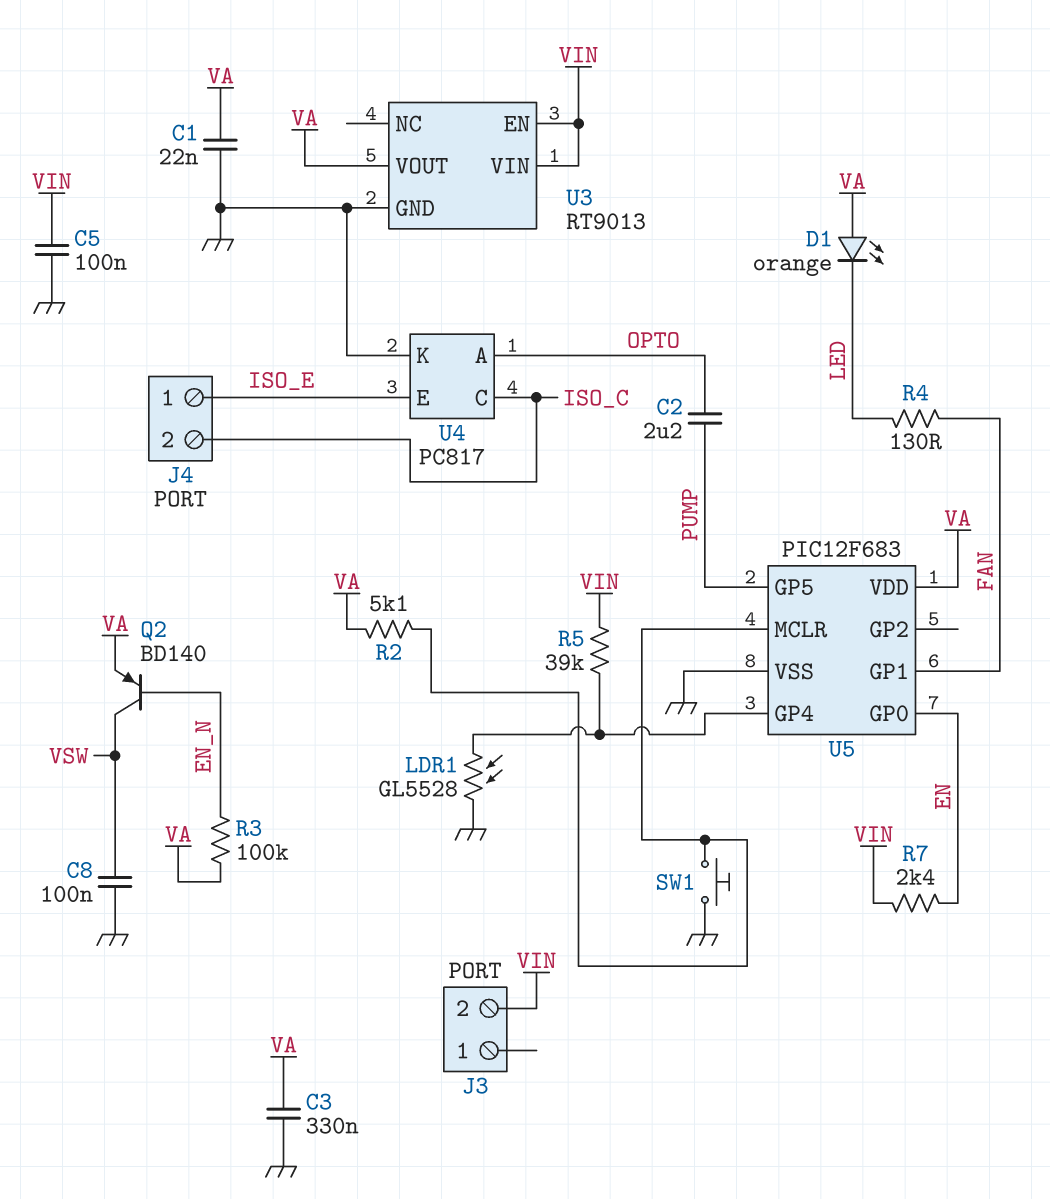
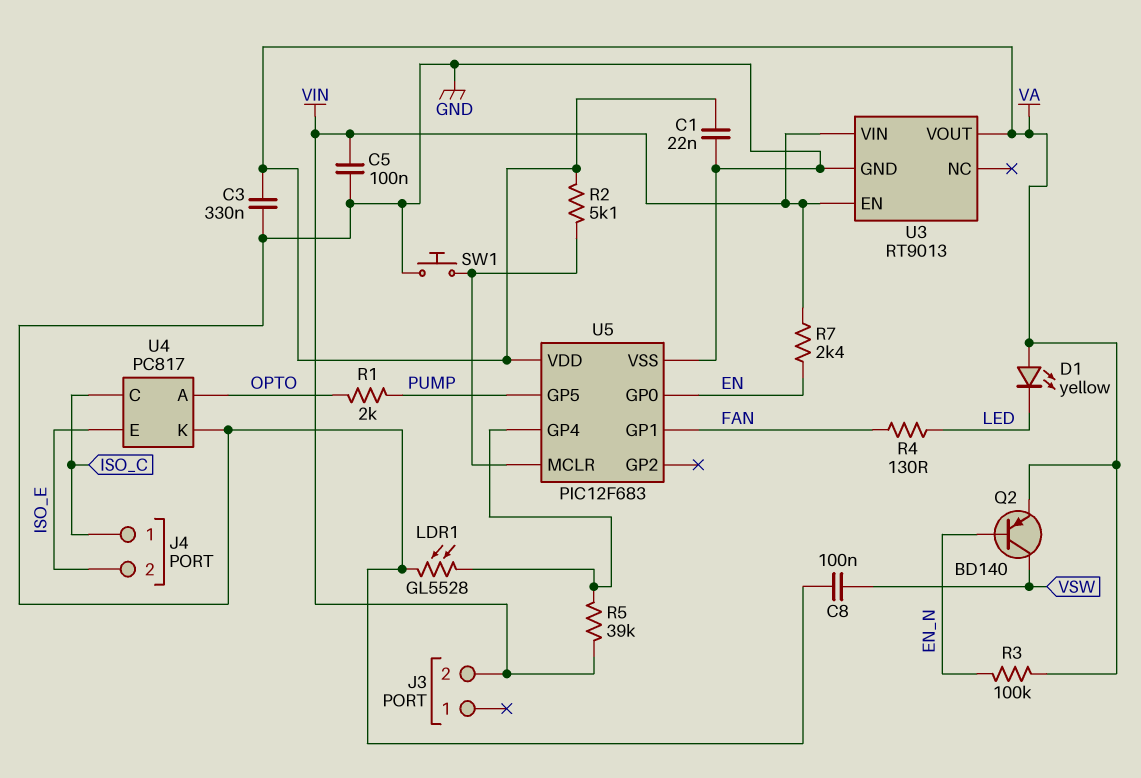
C2: 2.2uF (OPTO, PUMP) -> none
D1: LED orange (A VA, K LED) -> LED yellow (A VA, K LED)
J4 pin 1: ISO_E -> ISO_C
J4 pin 2: ISO_C -> ISO_E
R1: none -> 2k (OPTO, PUMP)

